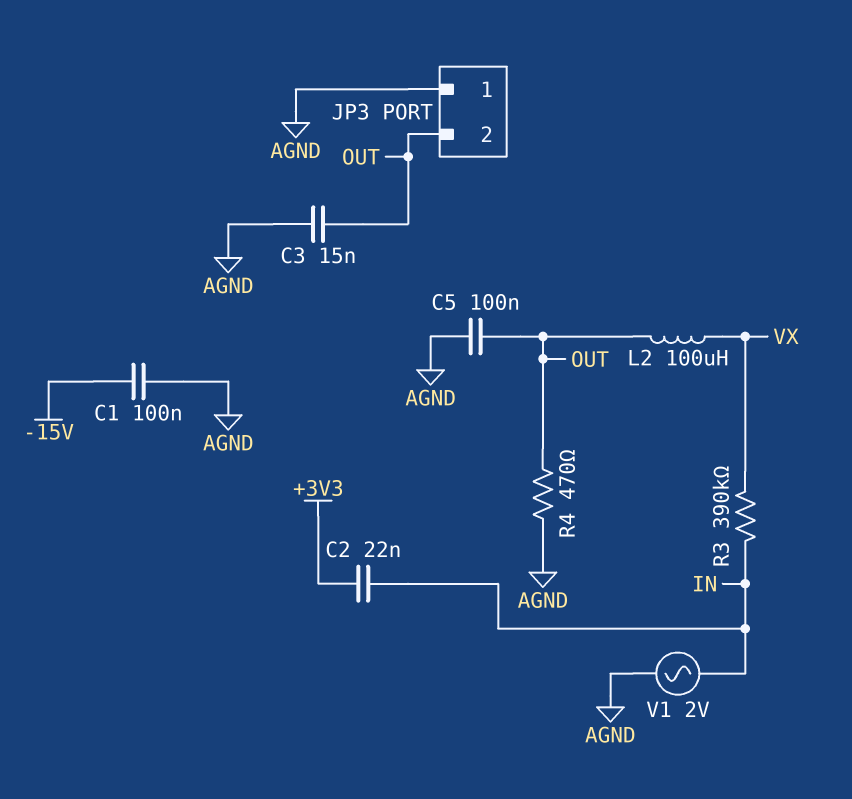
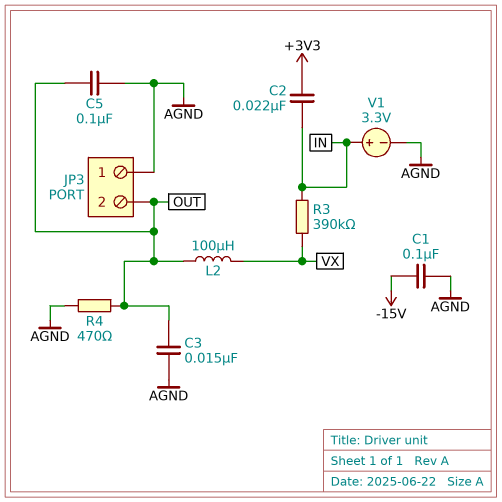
V1: AC 2V (AGND, IN) -> 3.3V (plus IN, minus AGND)

